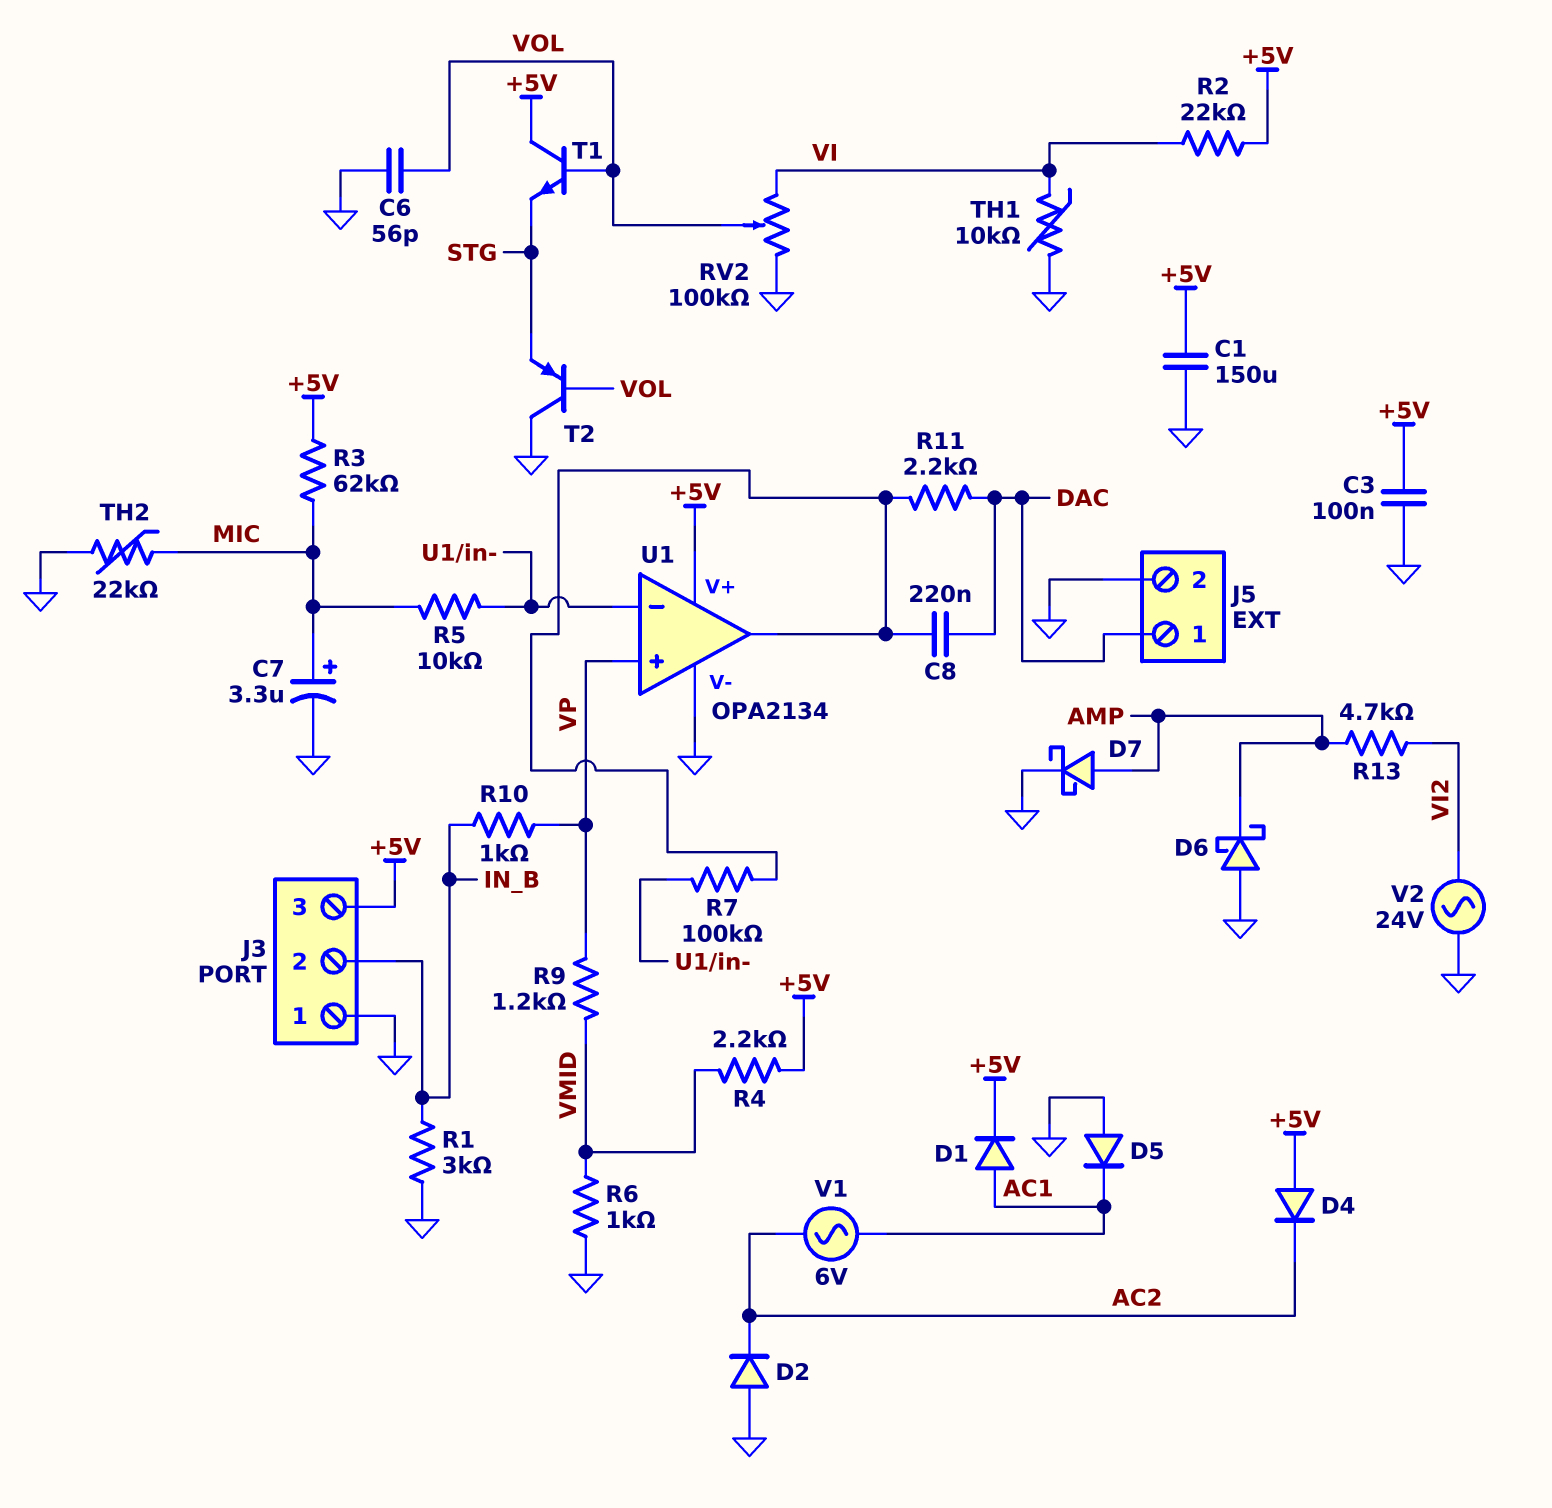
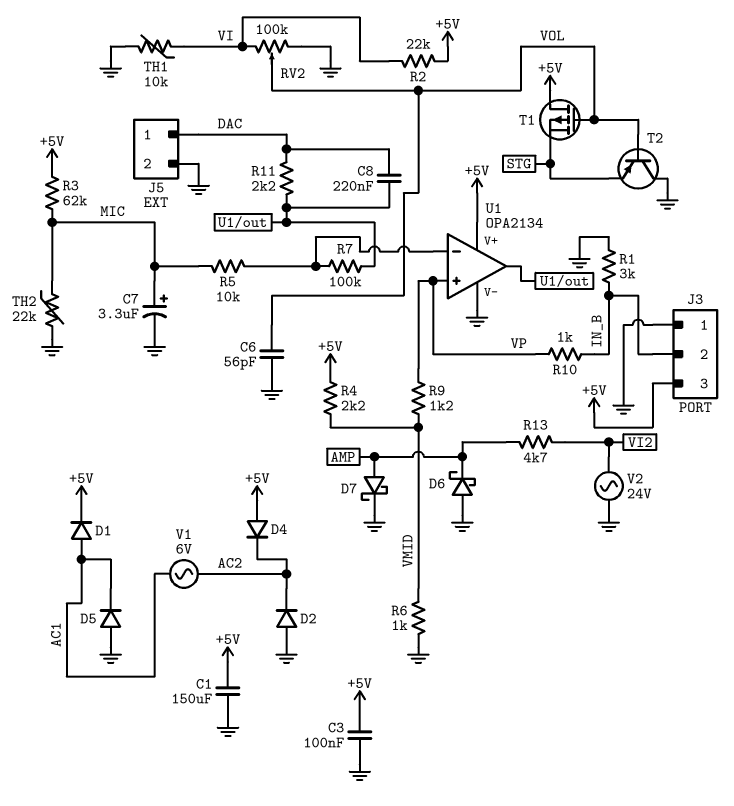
T1: NPN (B VOL, C +5V, E STG) -> PMOS (G VOL, D +5V, S STG)

